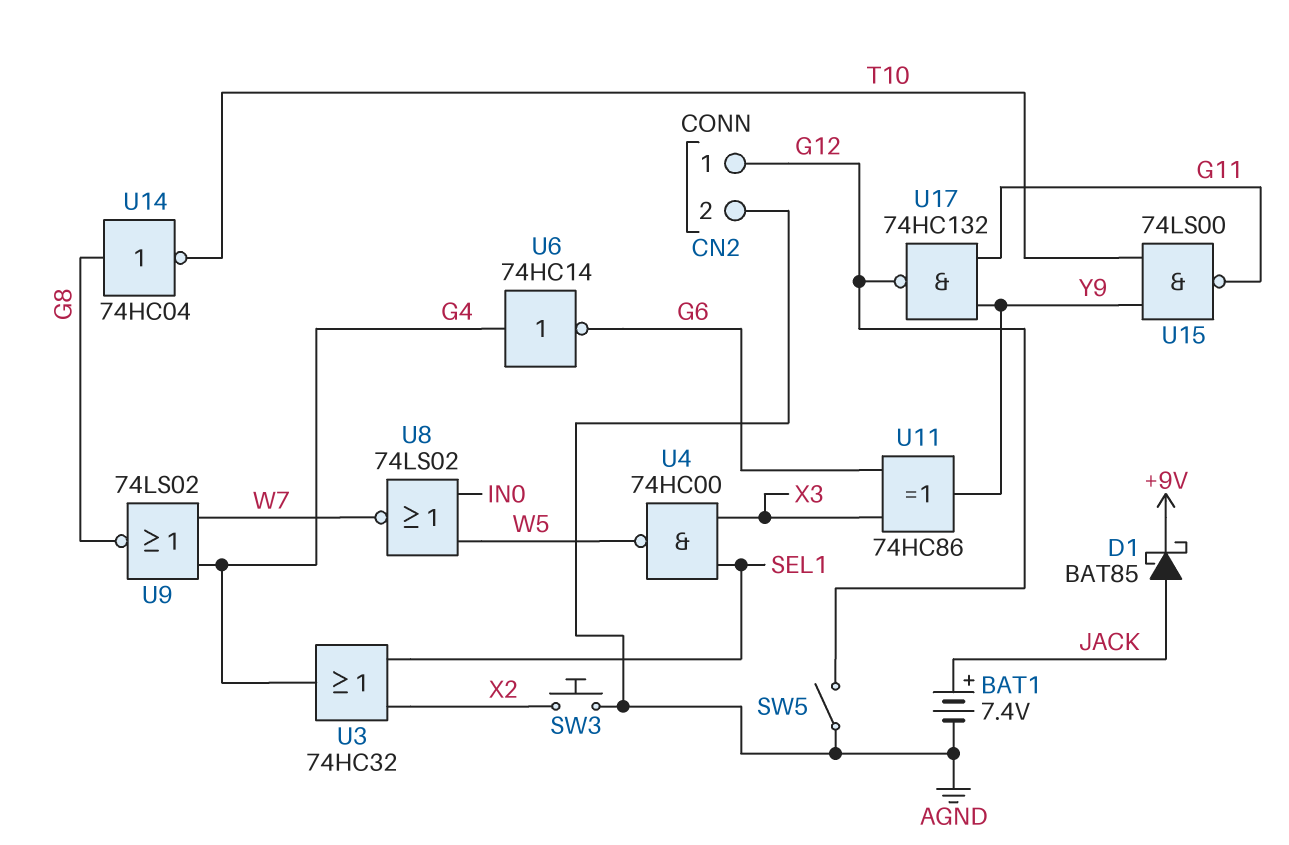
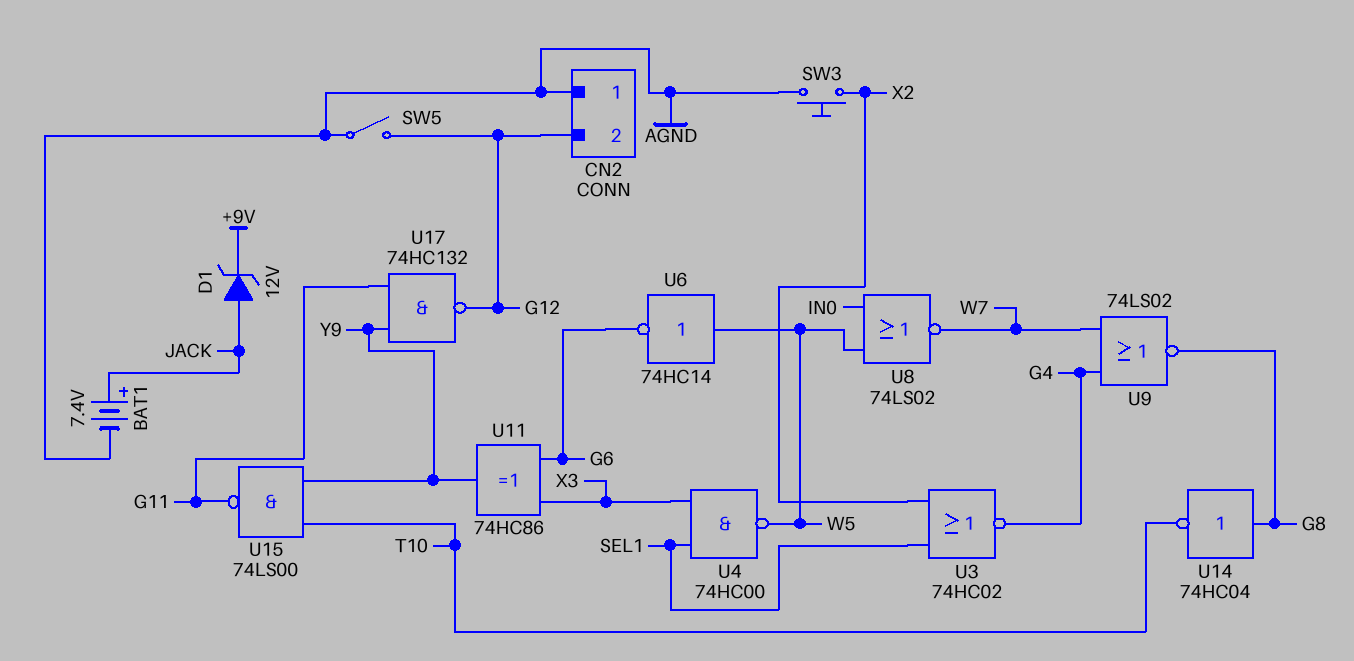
CN2 pin 1: G12 -> AGND
CN2 pin 2: AGND -> G12
D1: schottky BAT85 (A JACK, K +9V) -> zener 12V (A JACK, K +9V)
U3: OR 74HC32 (in SEL1, in X2, out G4) -> NOR 74HC02 (in SEL1, in X2, out G4)
U6: NOT 74HC14 (in G4, out G6) -> NOT 74HC14 (in W5, out G6)

